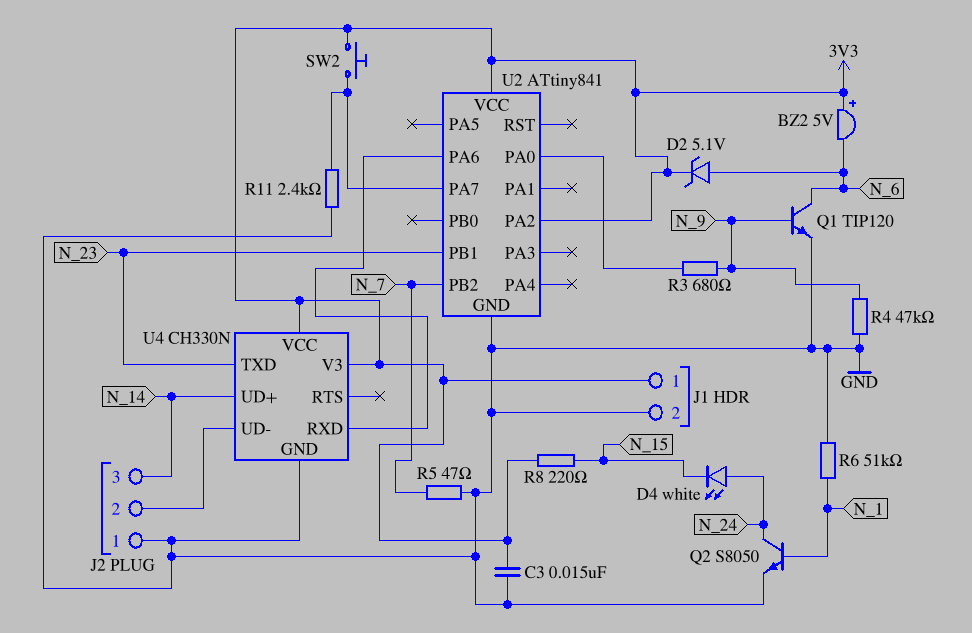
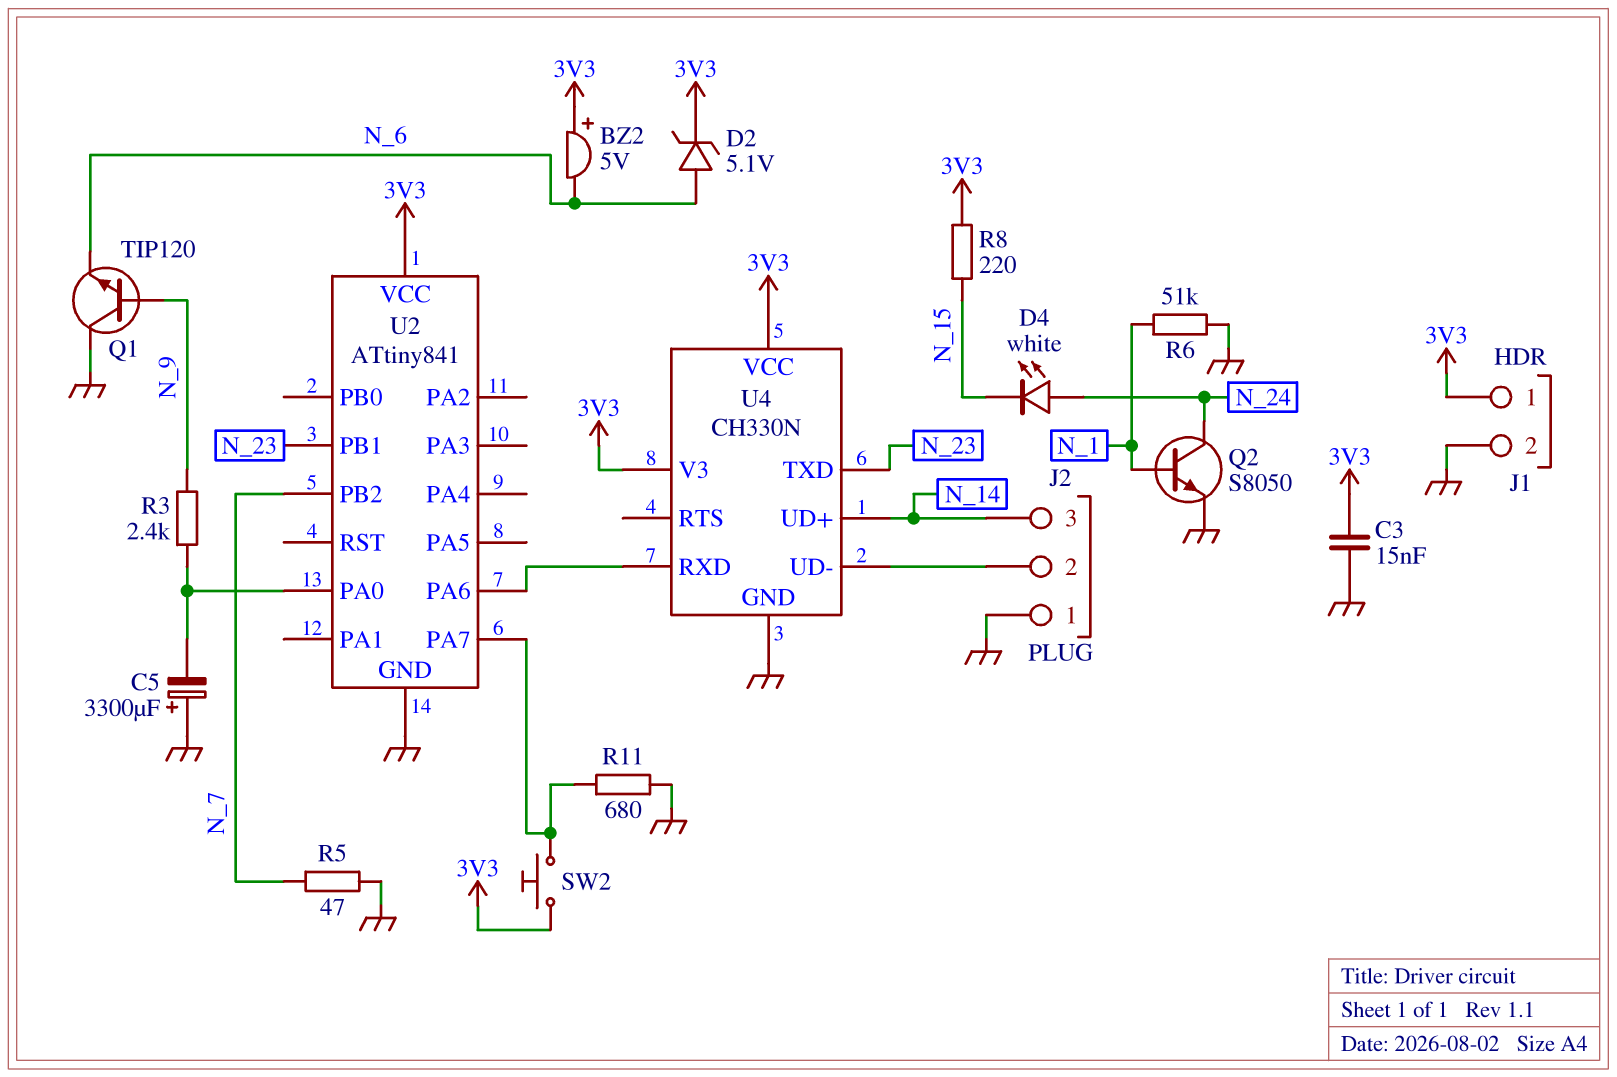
C5: none -> 3300uF (plus GND, minus U2/PA0)
Q1: NPN TIP120 (B N_9, C N_6, E GND) -> NPN TIP120 (B N_9, C GND, E N_6)
R3: 680 (N_9, U2/PA0) -> 2.4k (N_9, U2/PA0)
R4: 47k (GND, N_9) -> none
R11: 2.4k (GND, U2/PA7) -> 680 (GND, U2/PA7)
U2 pin PA2: 3V3 -> none

